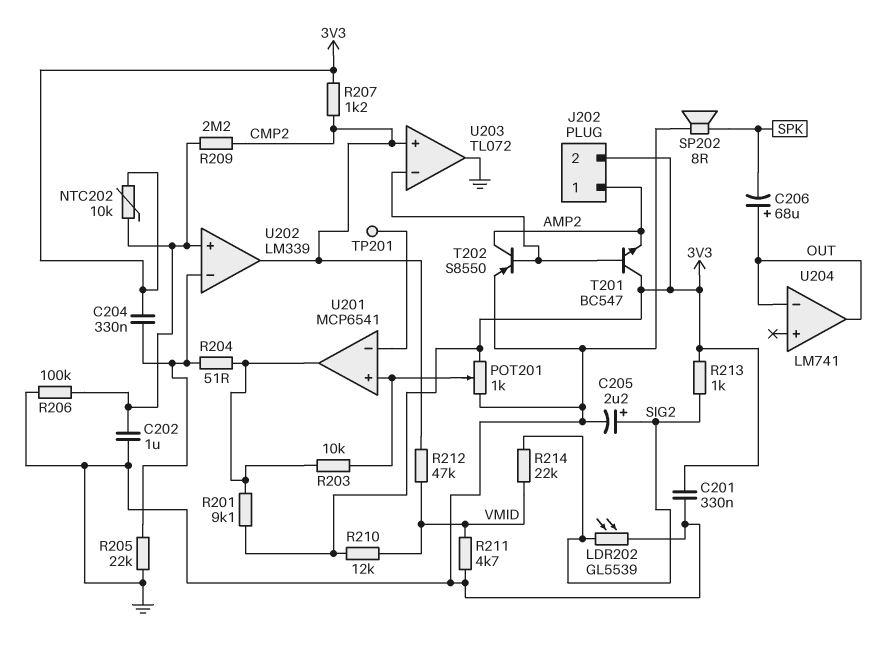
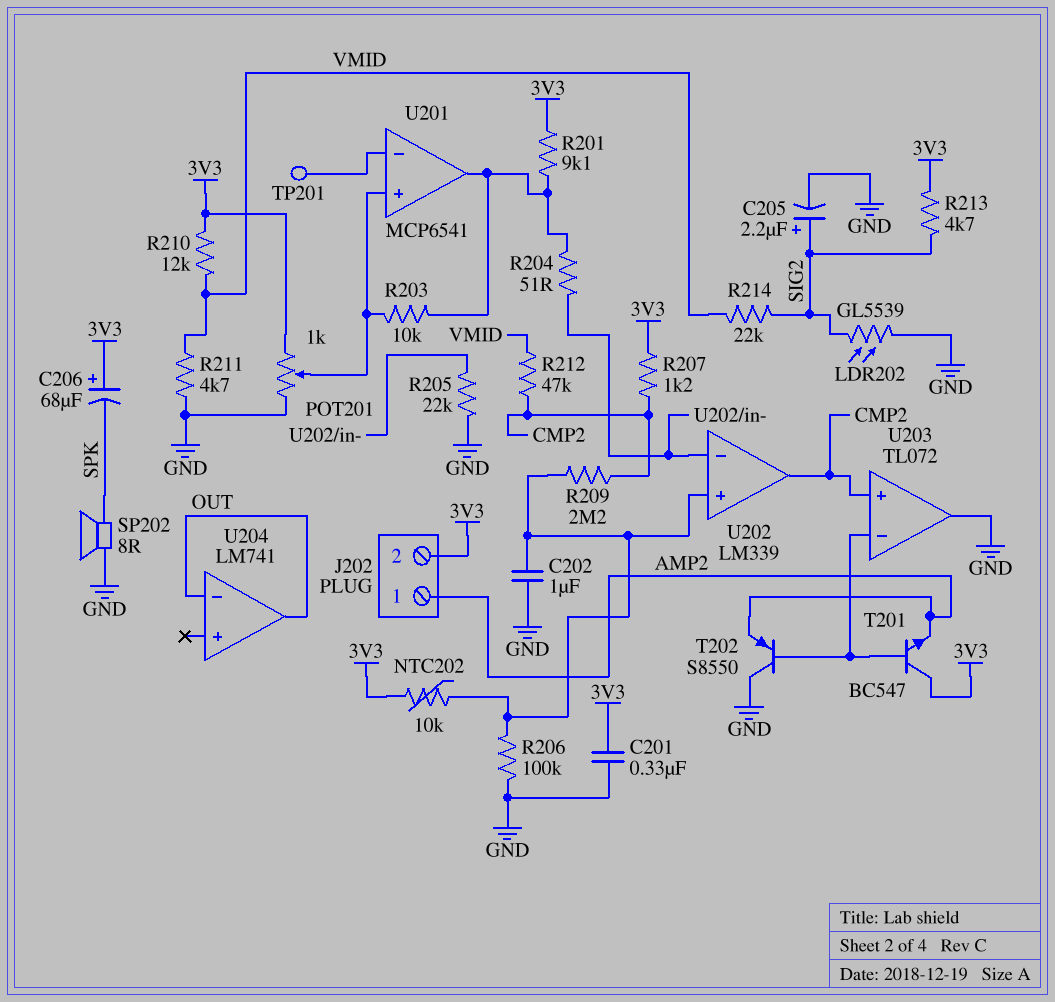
C204: 330nF (3V3, U202/in-) -> none
C206: 68uF (plus OUT, minus SPK) -> 68uF (plus 3V3, minus SPK)
R213: 1k (3V3, SIG2) -> 4.7k (3V3, SIG2)
T202: PNP S8550 (B U203/in-, C AMP2, E GND) -> PNP S8550 (B U203/in-, C GND, E AMP2)

